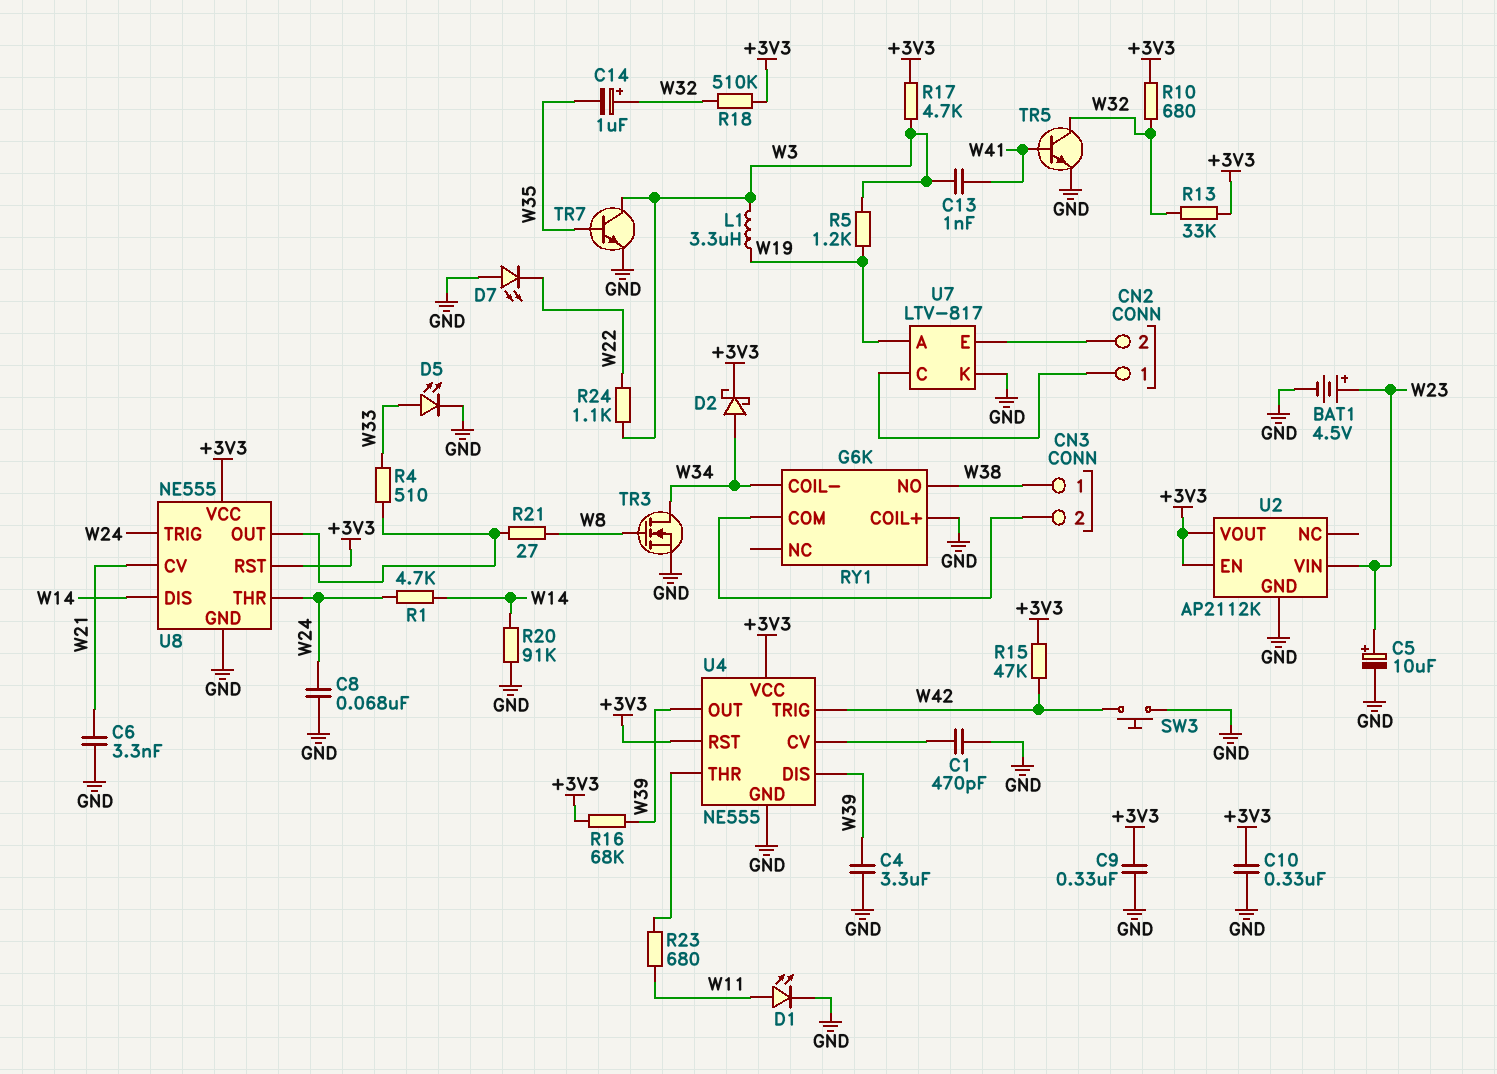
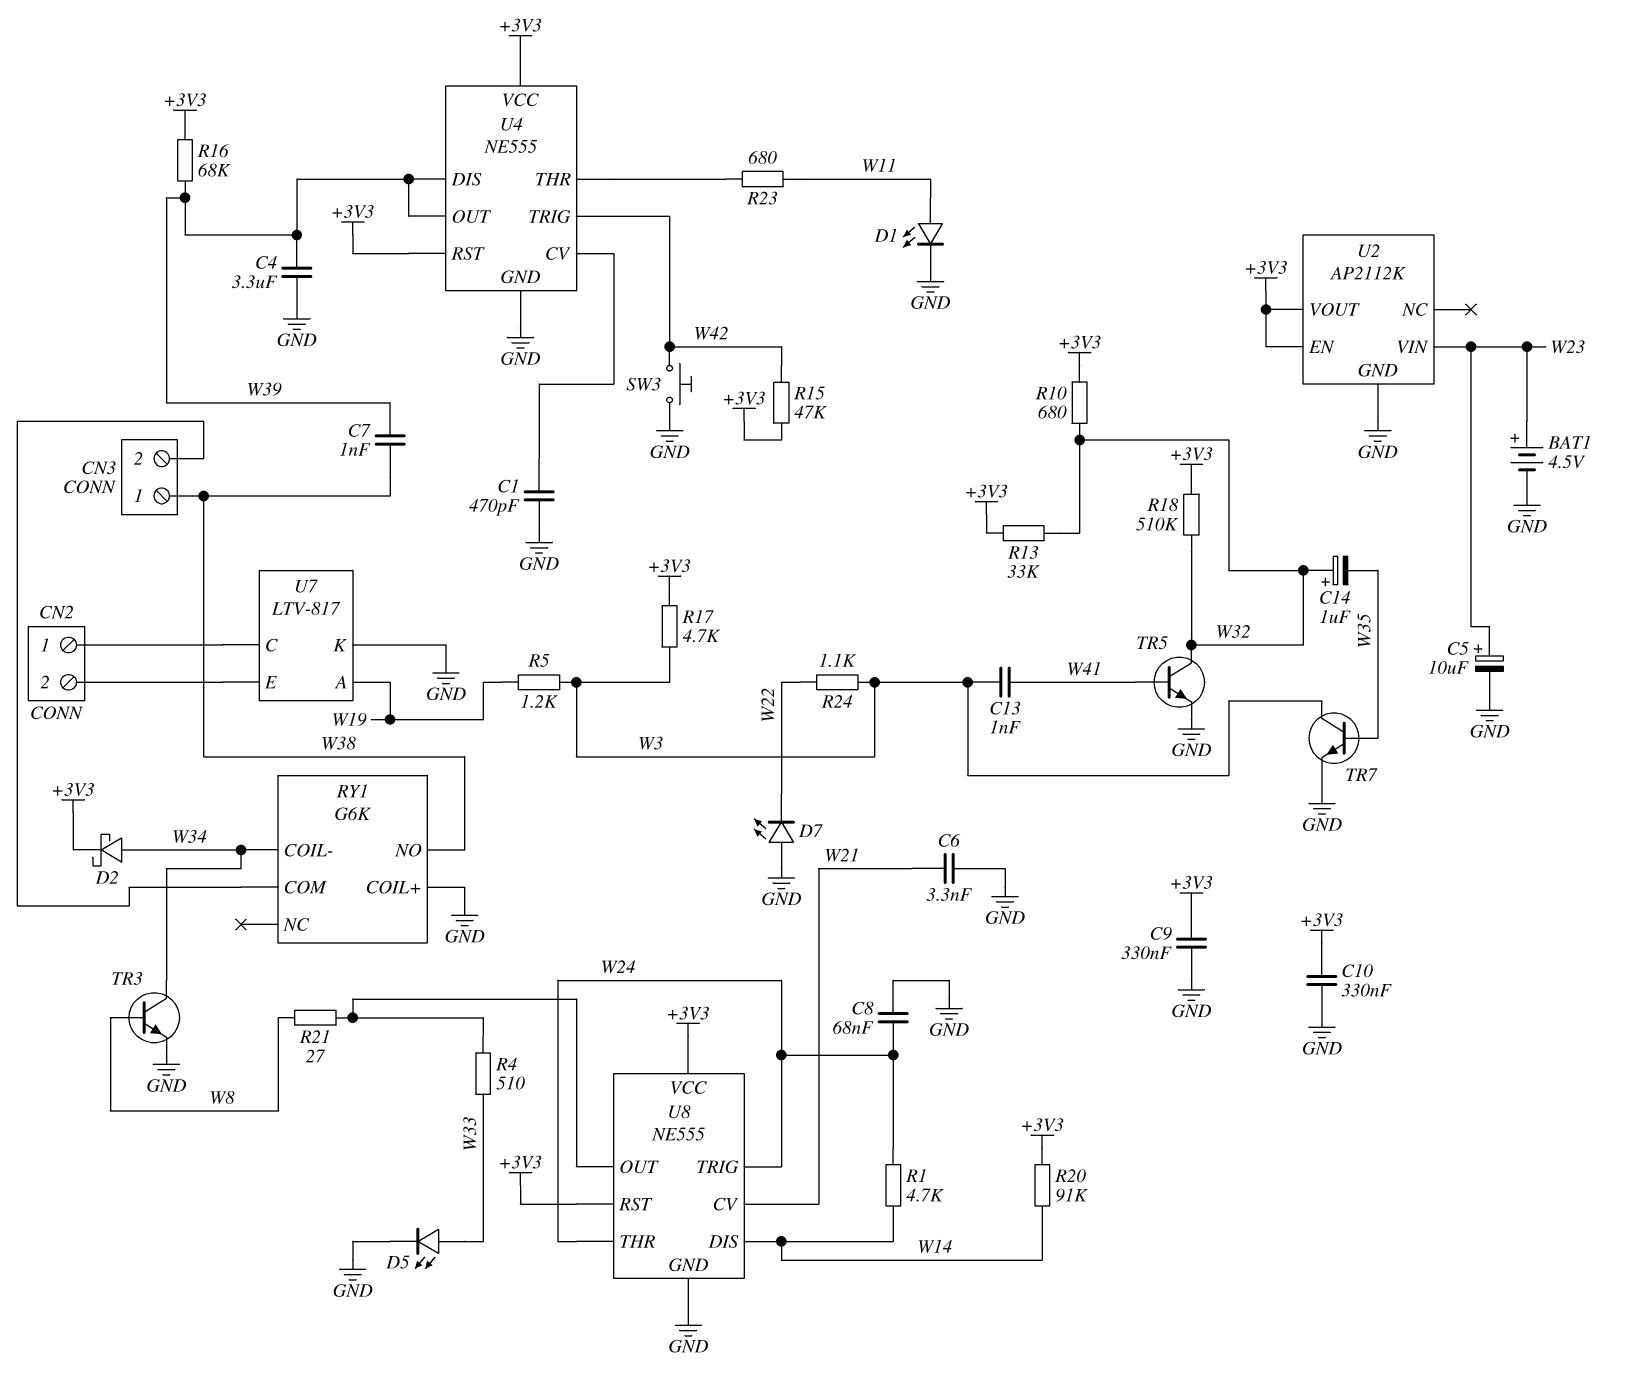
C7: none -> 1nF (W38, W39)
L1: 3.3uH (W3, W19) -> none
R20: 91k (GND, W14) -> 91k (+3V3, W14)
TR3: NMOS (G W8, D W34, S GND) -> NPN (B W8, C W34, E GND)

